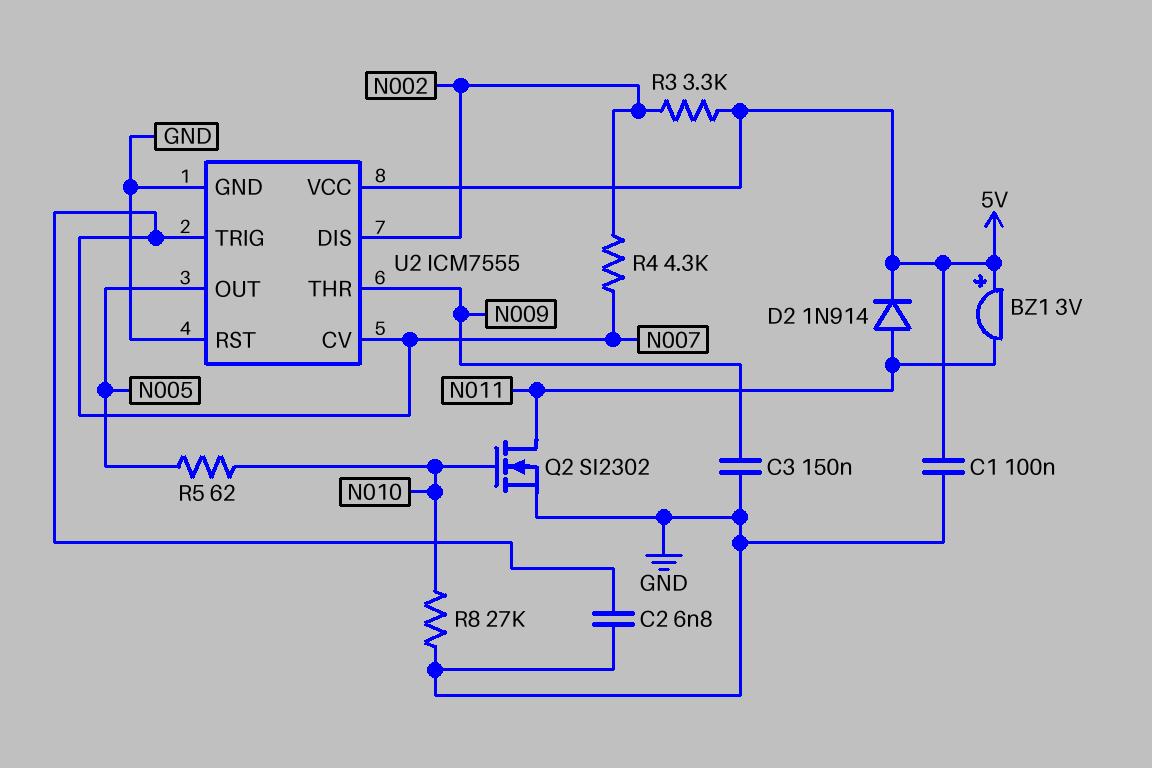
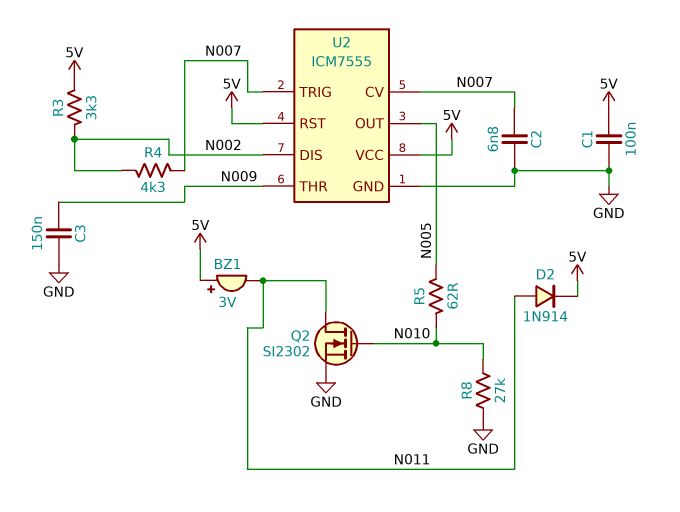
U2 pin RST: GND -> 5V

